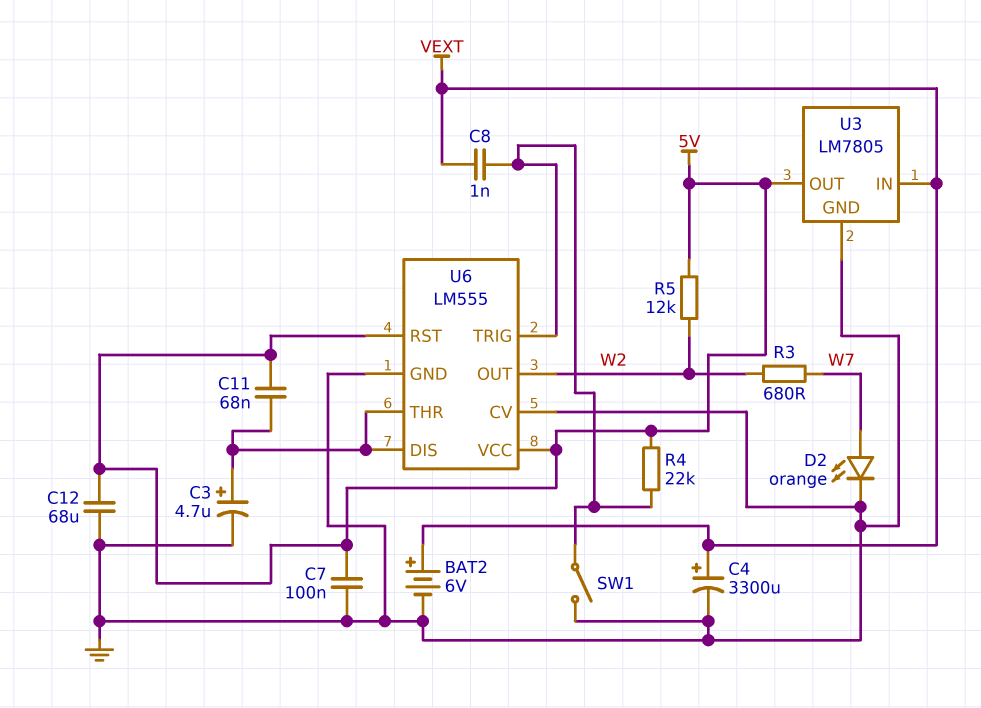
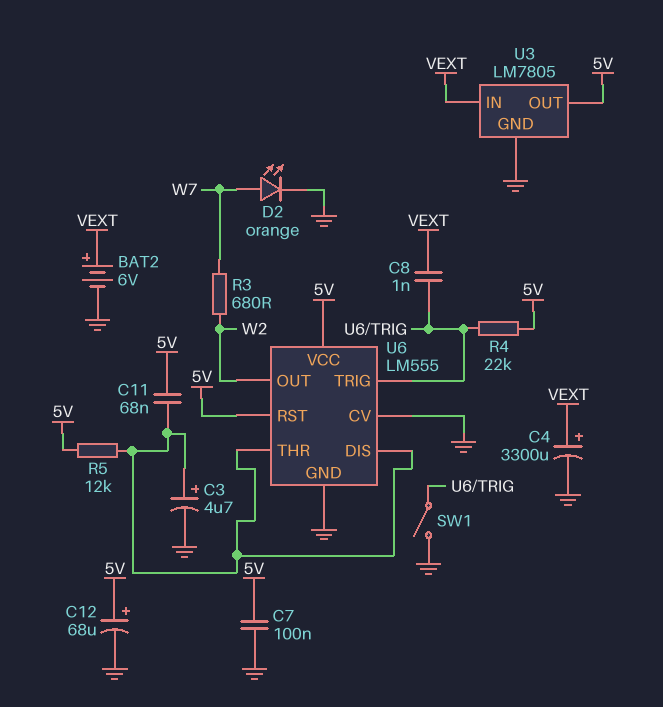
C12: 68uF (5V, GND) -> 68uF (plus 5V, minus GND)
R5: 12k (5V, W2) -> 12k (5V, U6/DIS)

